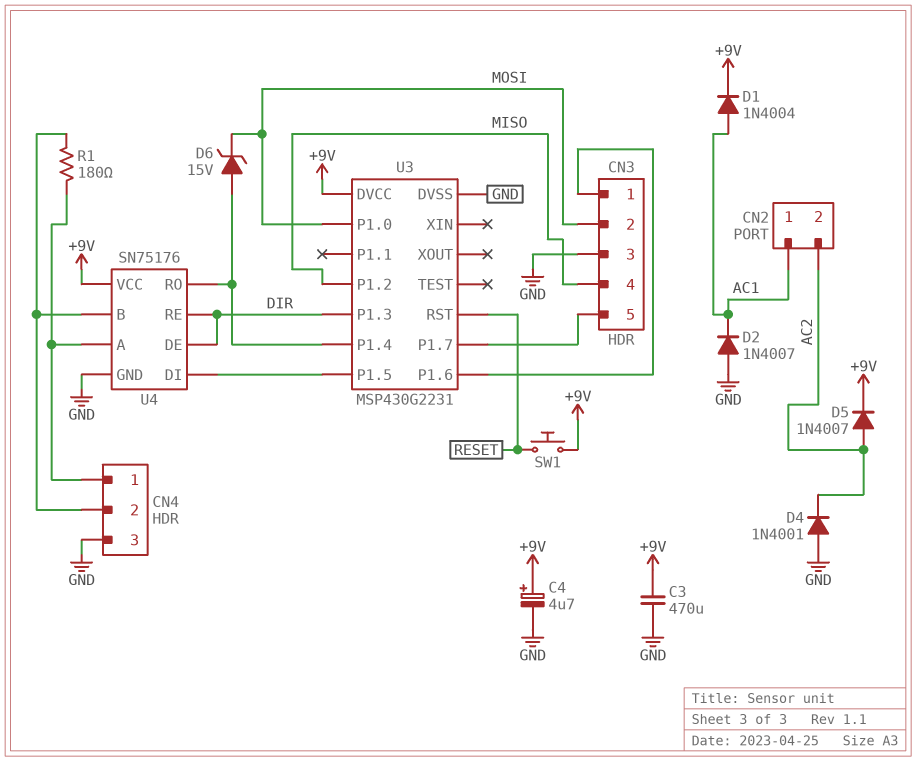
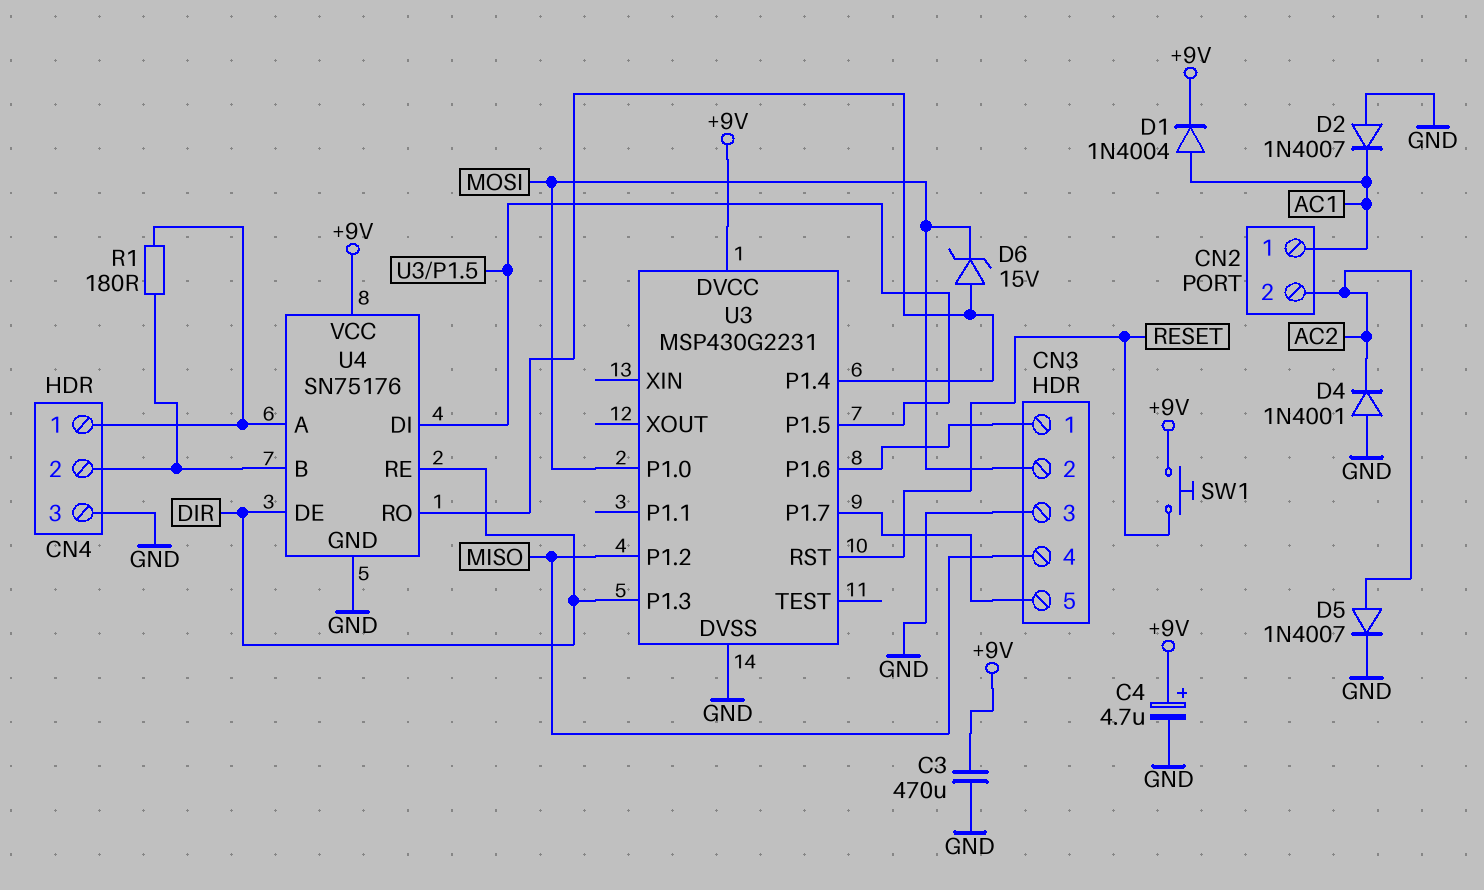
D5: diode 1N4007 (A AC2, K +9V) -> diode 1N4007 (A AC2, K GND)

